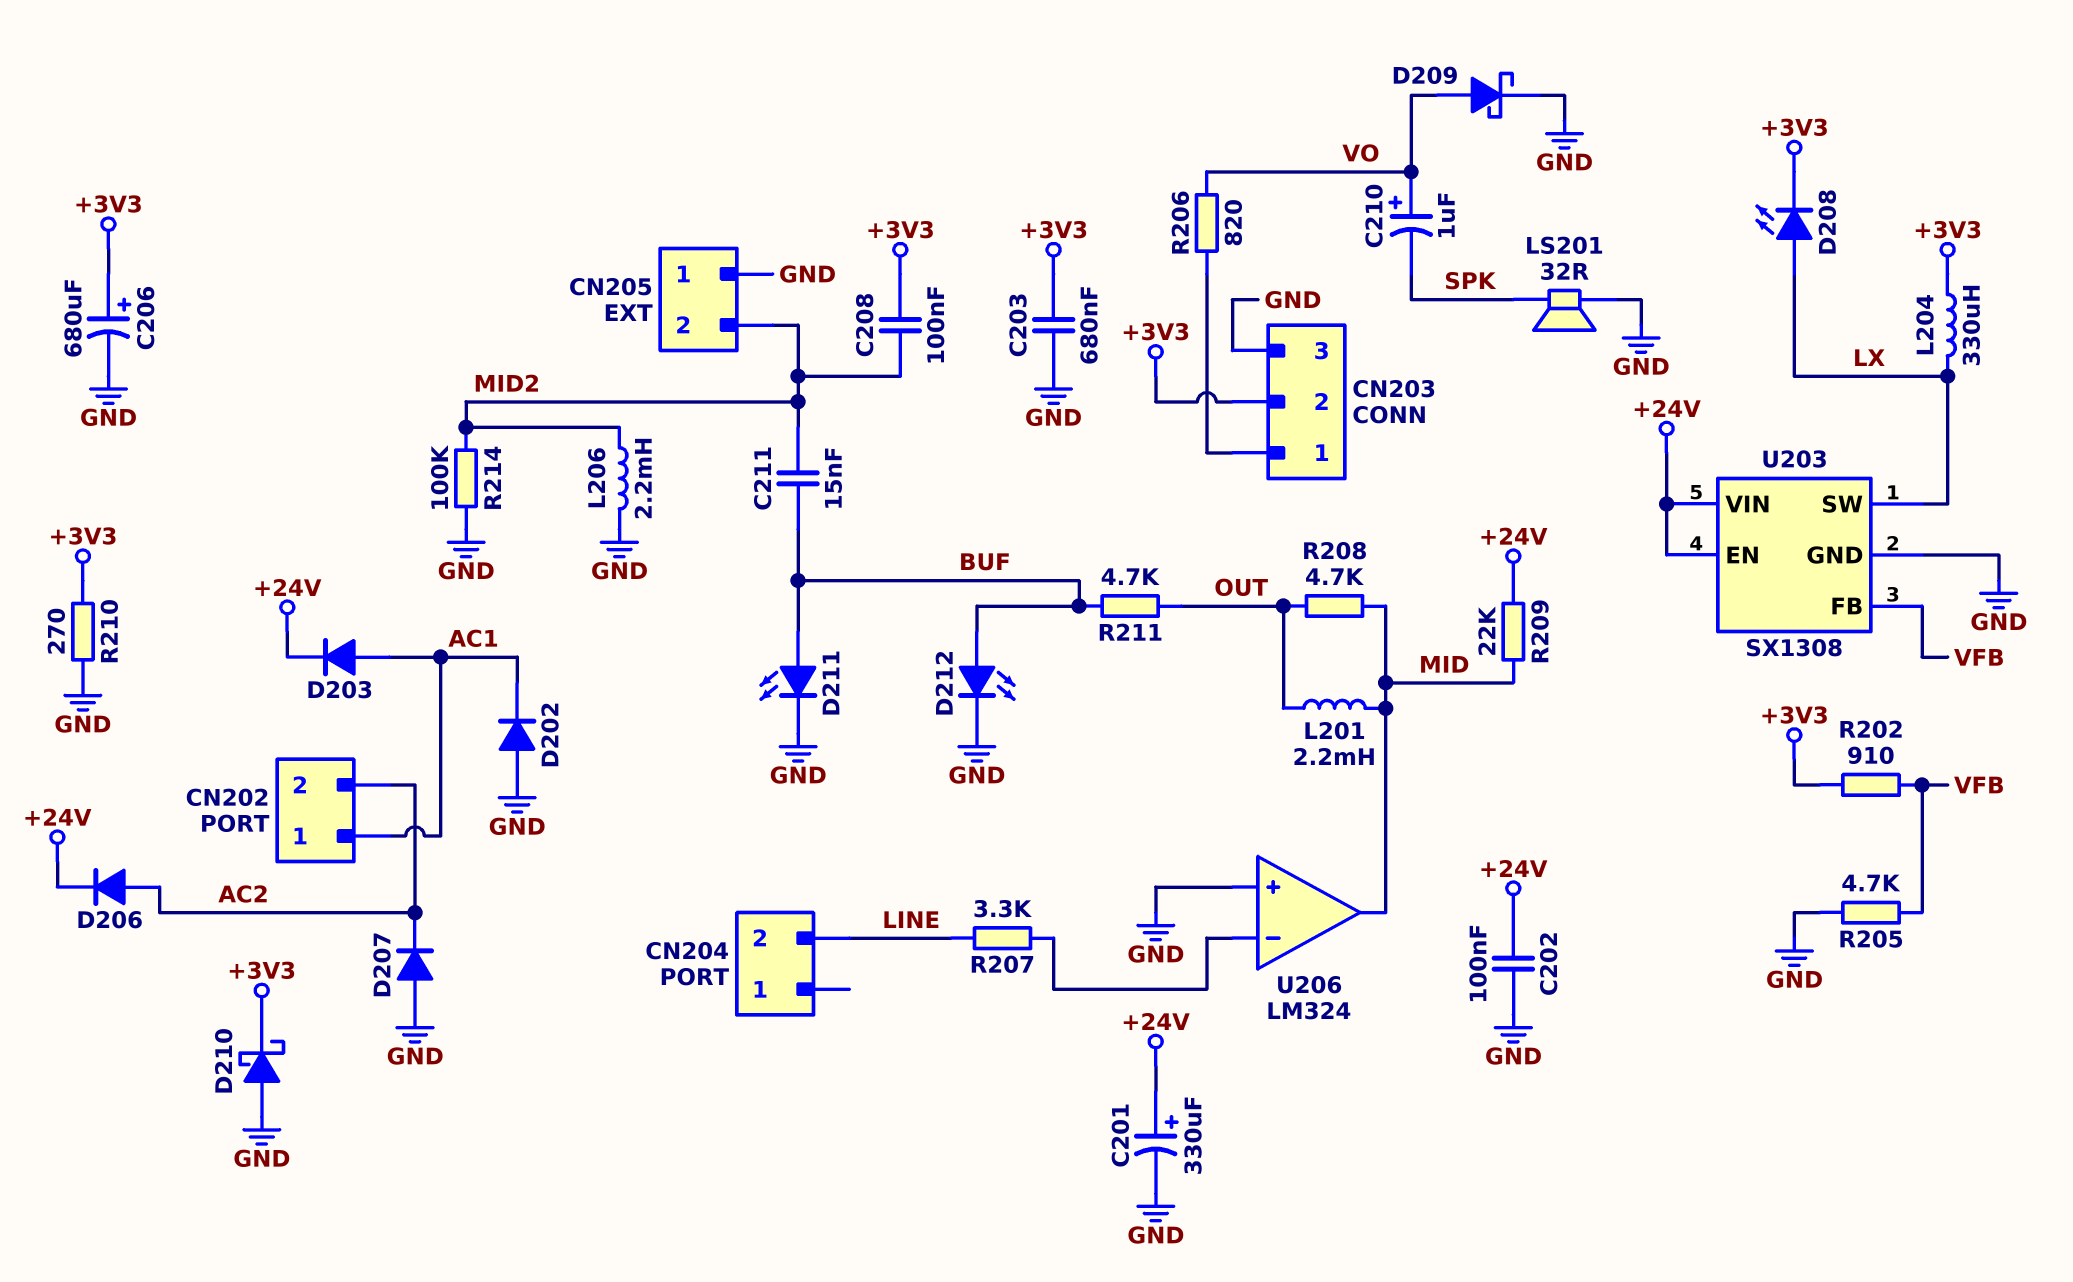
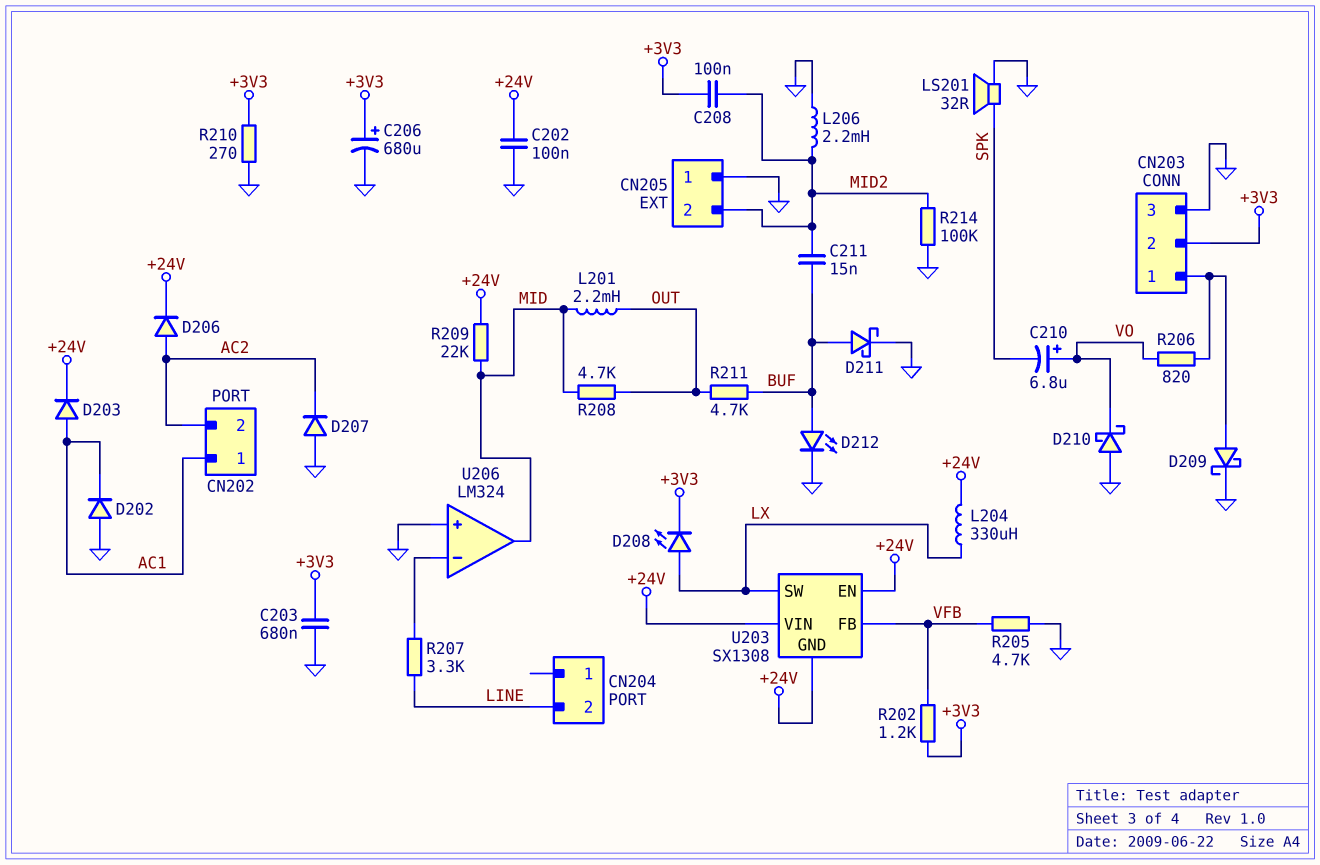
C201: 330uF (plus +24V, minus GND) -> none
C210: 1uF (plus VO, minus SPK) -> 6.8uF (plus VO, minus SPK)
D209: schottky (A VO, K GND) -> schottky (A CN203/1, K GND)
D210: schottky (A GND, K +3V3) -> schottky (A GND, K VO)
D211: LED (A BUF, K GND) -> schottky (A BUF, K GND)
L204: 330uH (+3V3, LX) -> 330uH (+24V, LX)
R202: 910 (+3V3, VFB) -> 1.2k (+3V3, VFB)
U203 pin GND: GND -> +24V

